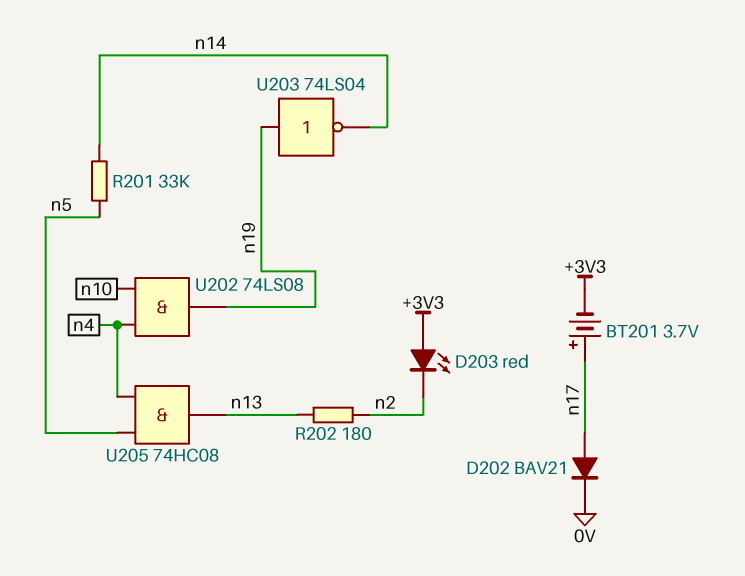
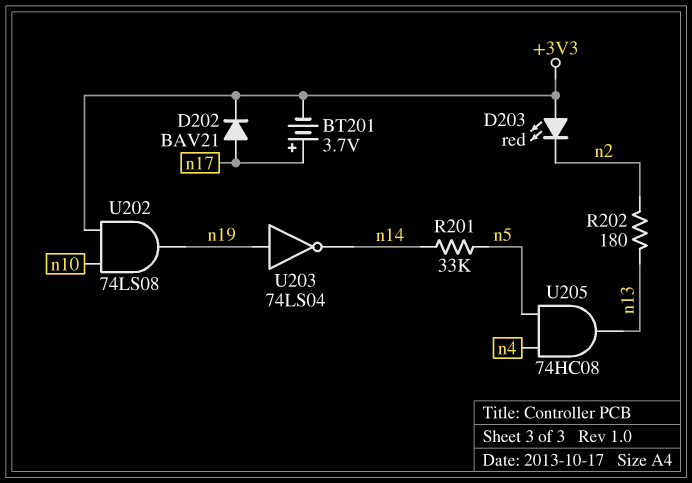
D202: diode BAV21 (A n17, K 0V) -> diode BAV21 (A n17, K +3V3)
U202: AND 74LS08 (in n4, in n10, out n19) -> AND 74LS08 (in +3V3, in n10, out n19)

